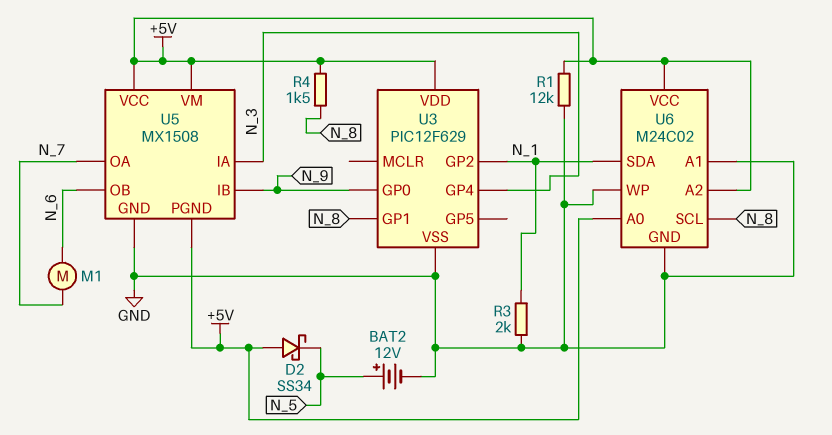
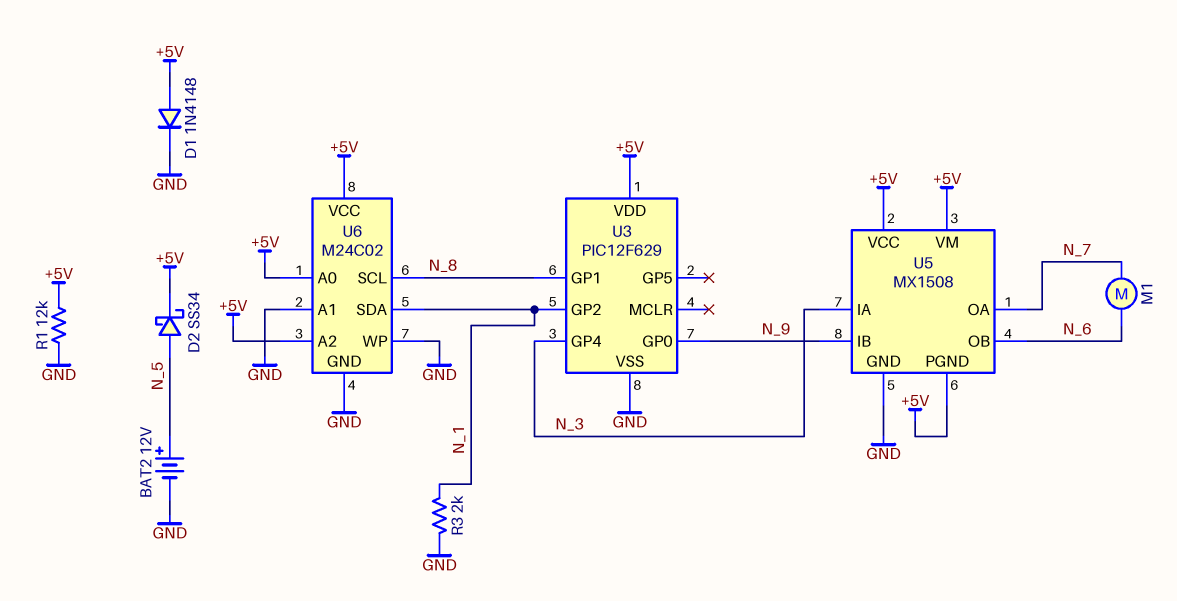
D1: none -> diode 1N4148 (A +5V, K GND)
D2: schottky SS34 (A +5V, K N_5) -> schottky SS34 (A N_5, K +5V)
R4: 1.5k (+5V, N_8) -> none

